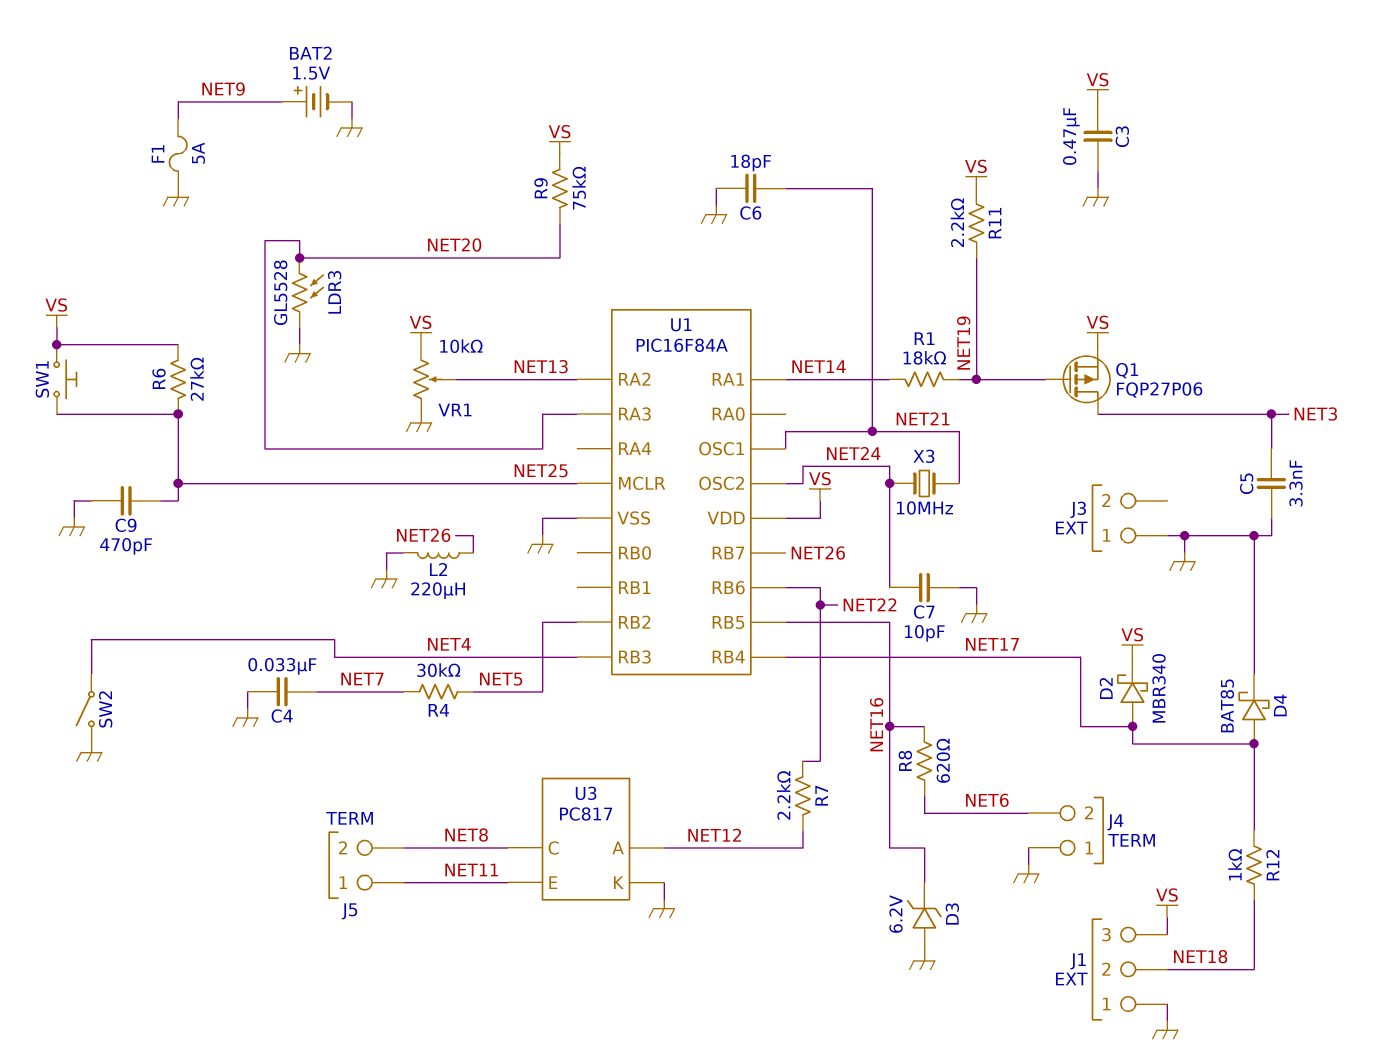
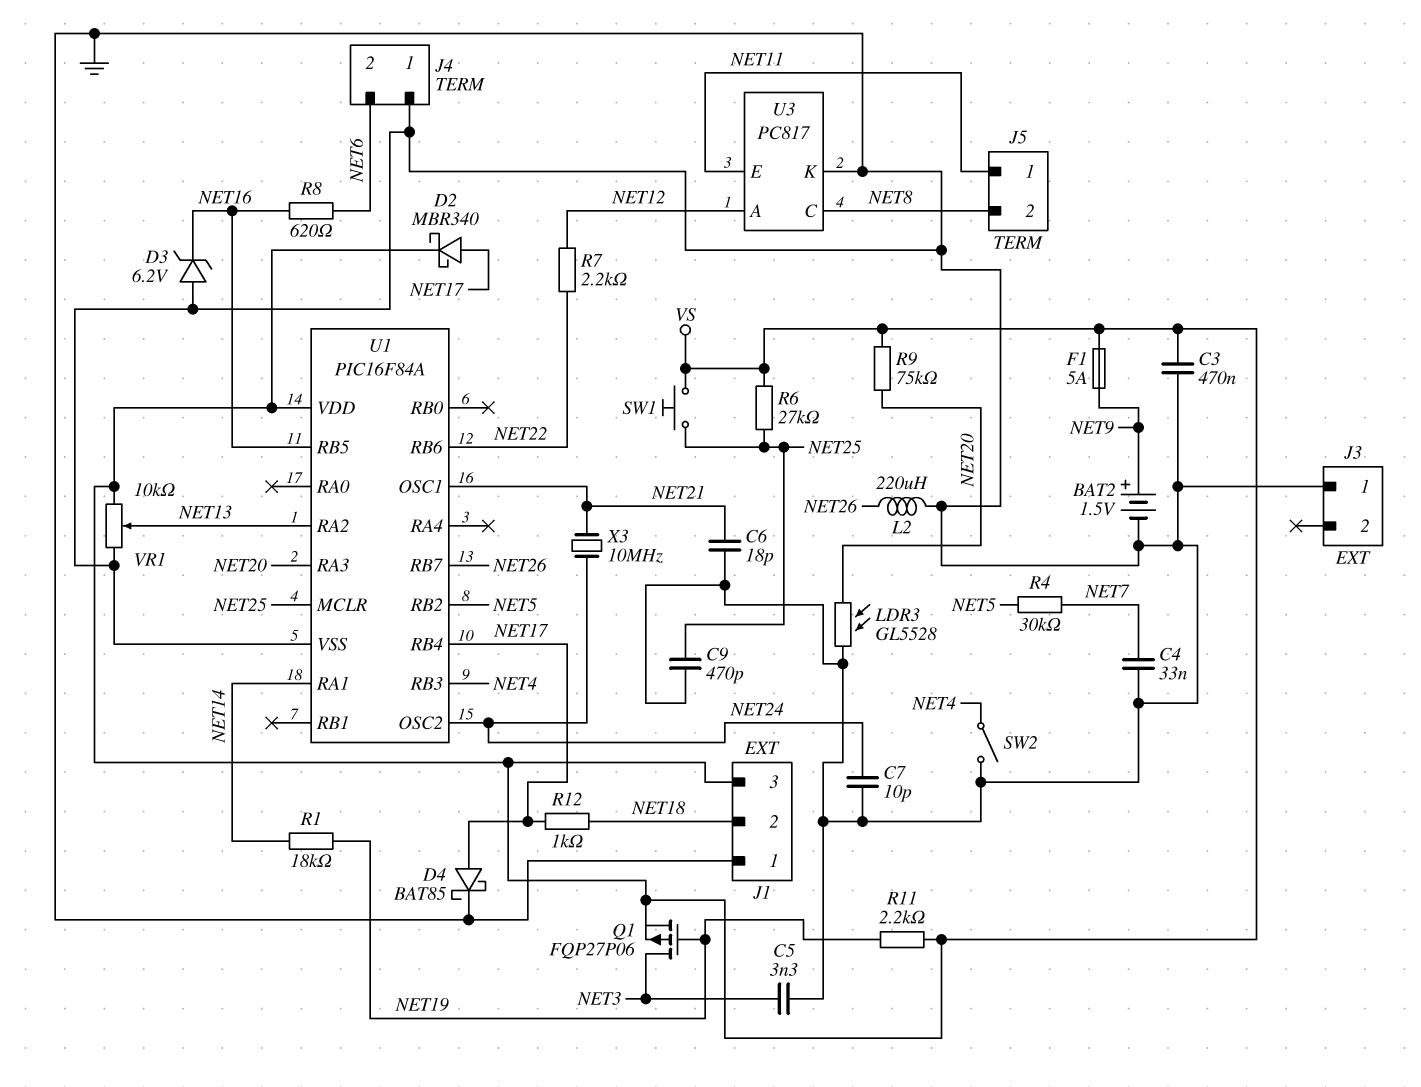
F1: 5A (GND, NET9) -> 5A (NET9, VS)

